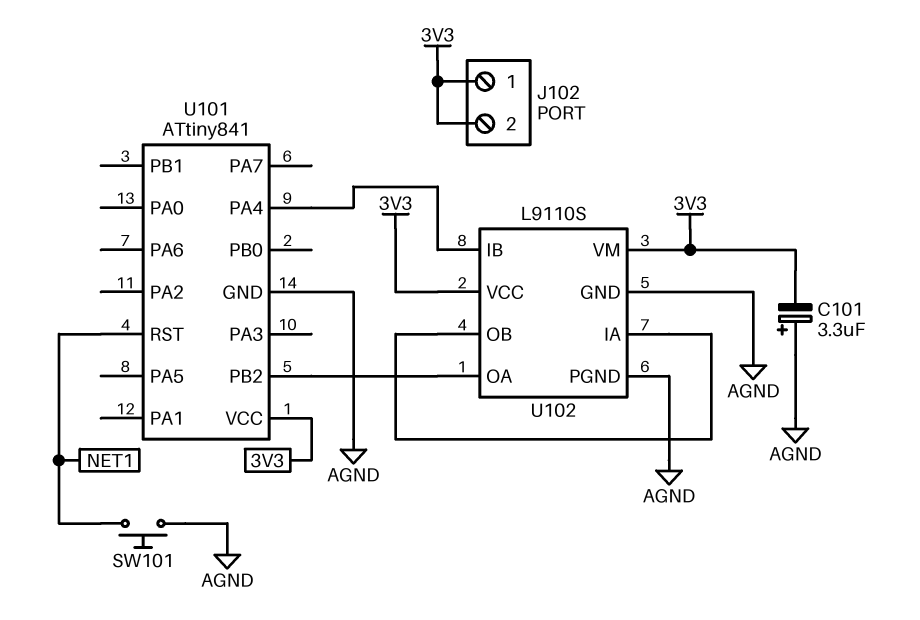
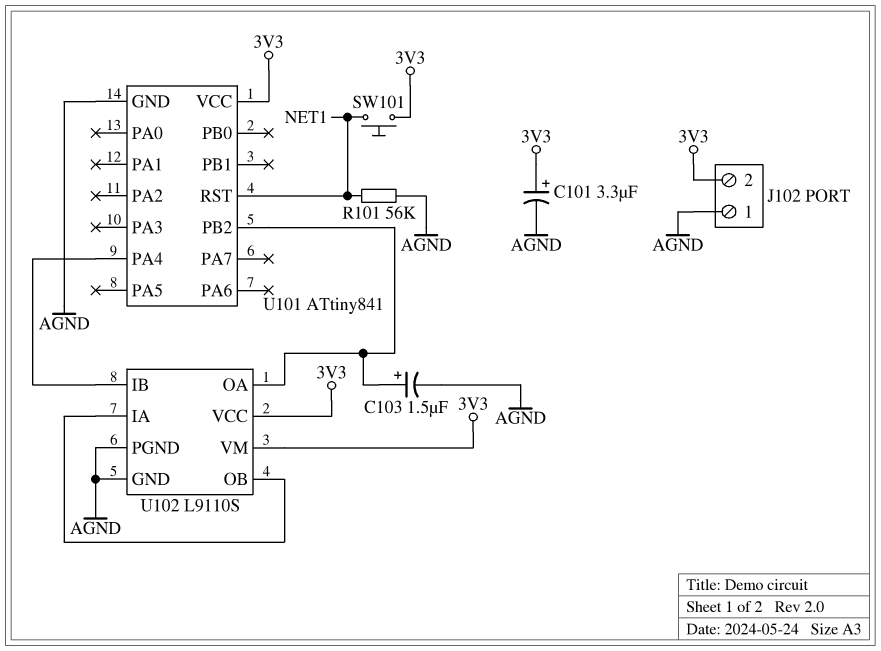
C101: 3.3uF (plus AGND, minus 3V3) -> 3.3uF (plus 3V3, minus AGND)
C103: none -> 1.5uF (plus U101/PB2, minus AGND)
J102 pin 1: 3V3 -> AGND
R101: none -> 56k (AGND, NET1)
SW101: button (AGND, NET1) -> button (3V3, NET1)

